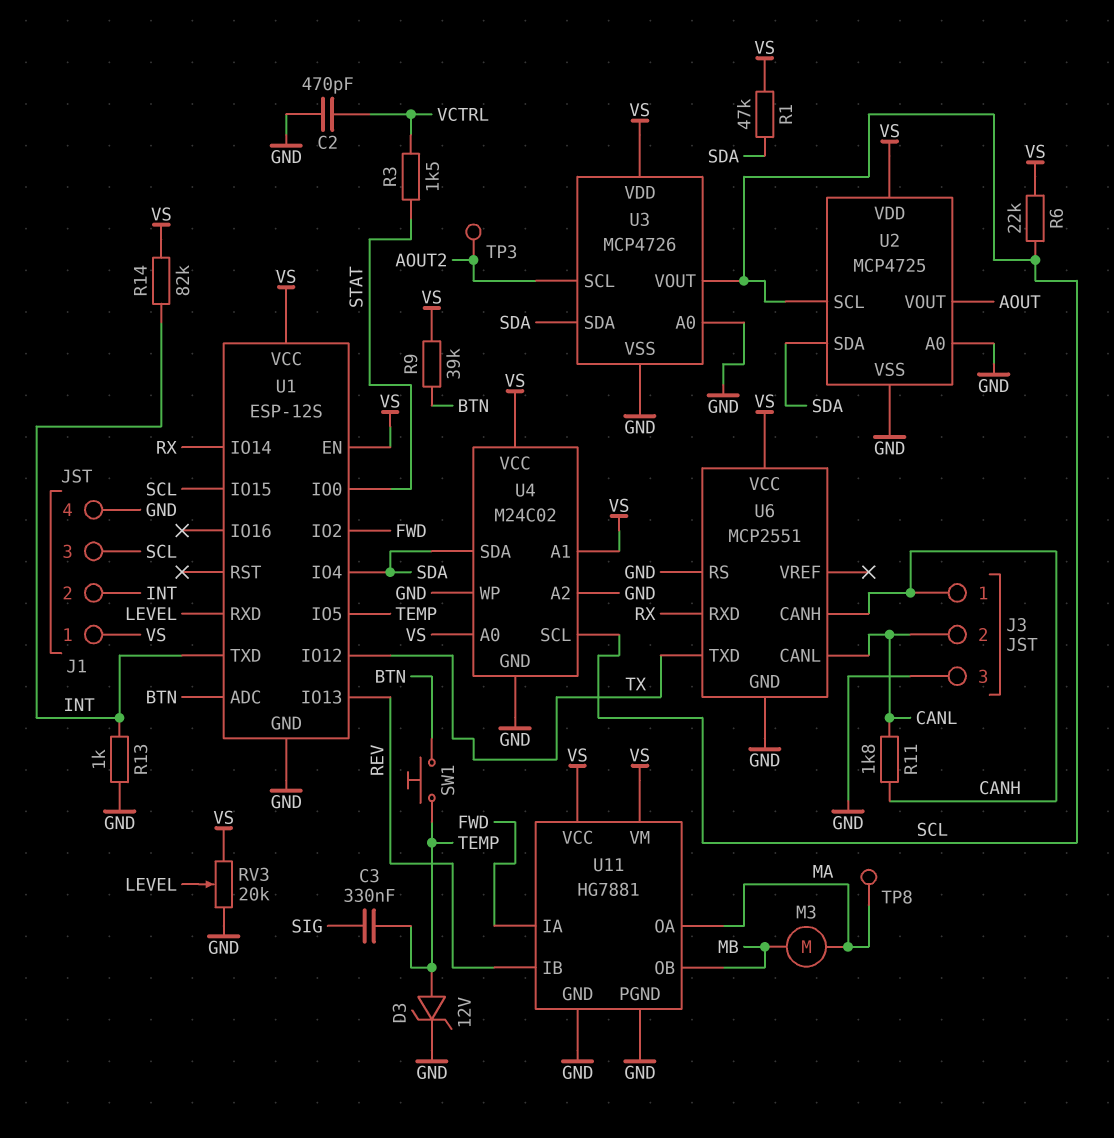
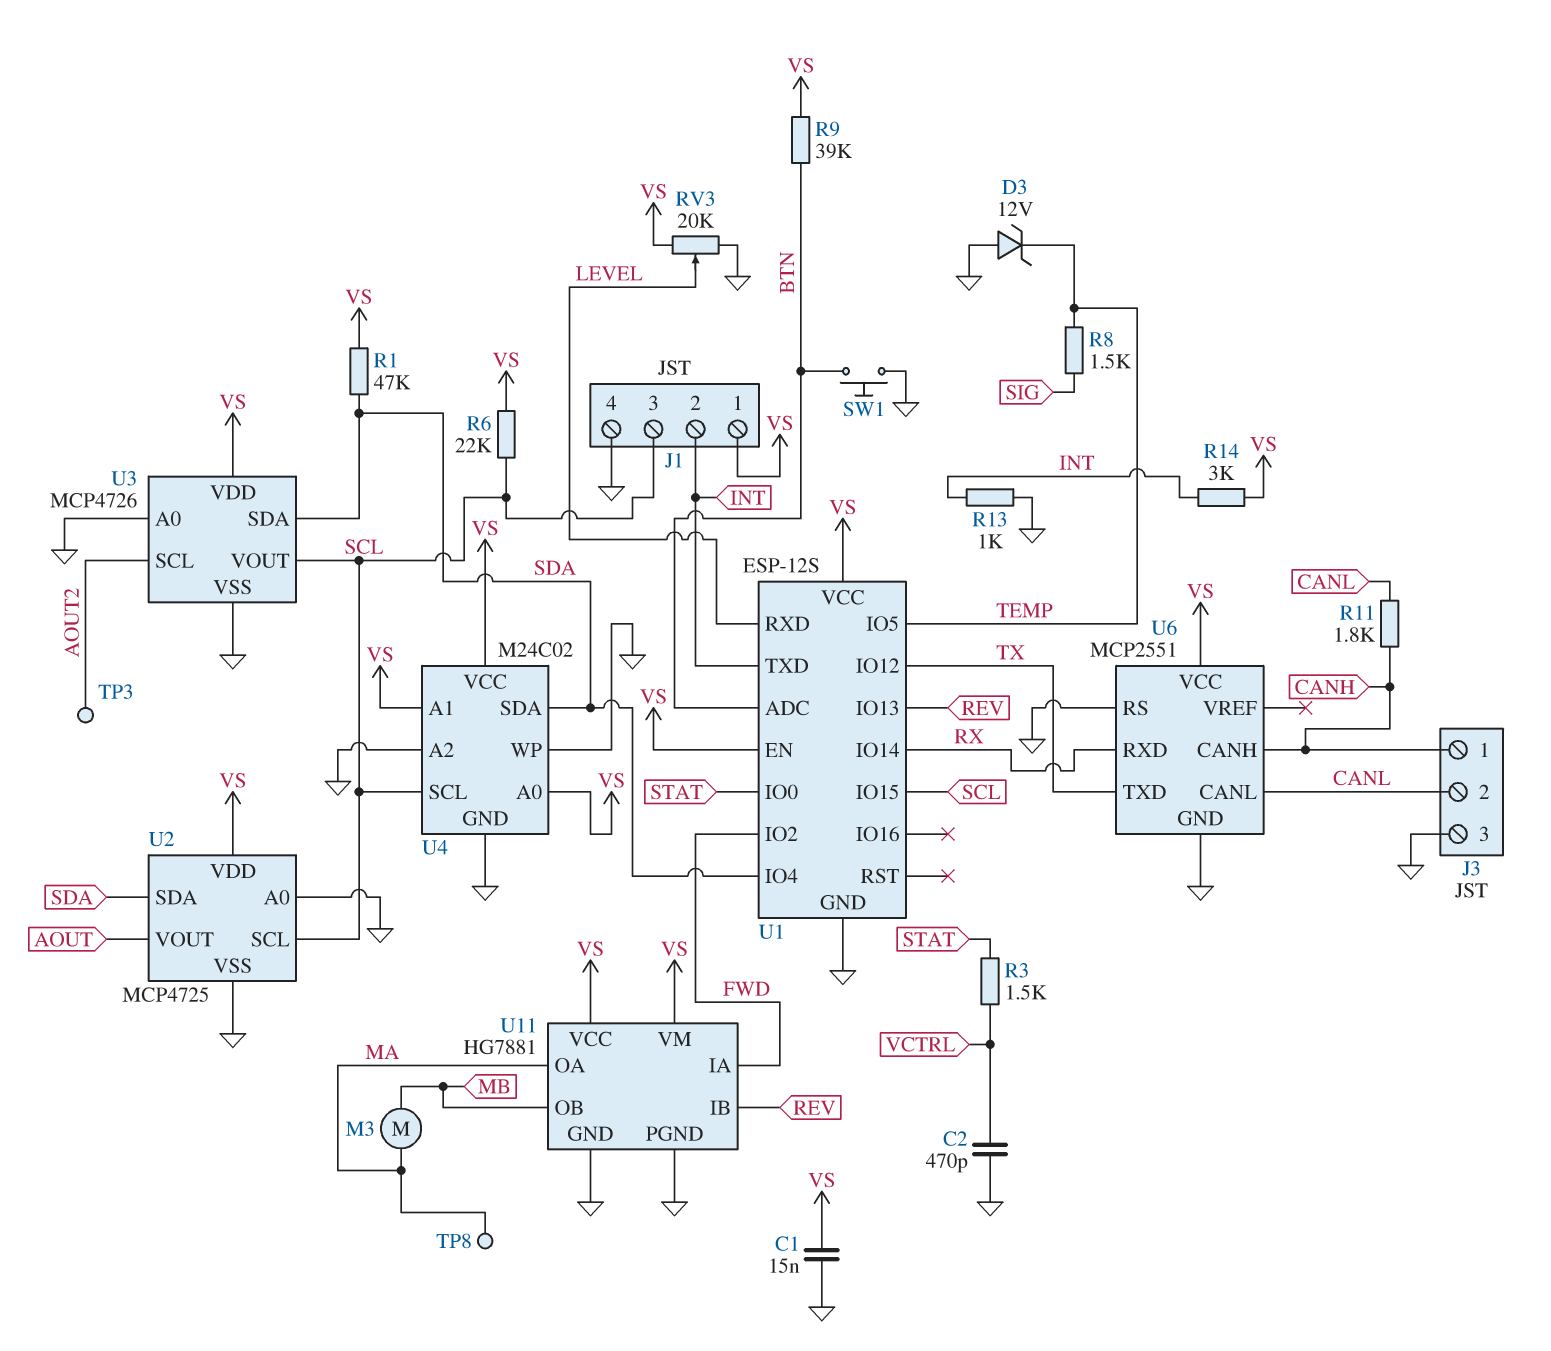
C1: none -> 15nF (GND, VS)
C3: 330nF (SIG, TEMP) -> none
D3: zener 12V (A TEMP, K GND) -> zener 12V (A GND, K TEMP)
R8: none -> 1.5k (SIG, TEMP)
R14: 82k (INT, VS) -> 3k (INT, VS)
SW1: button (BTN, TEMP) -> button (BTN, GND)

